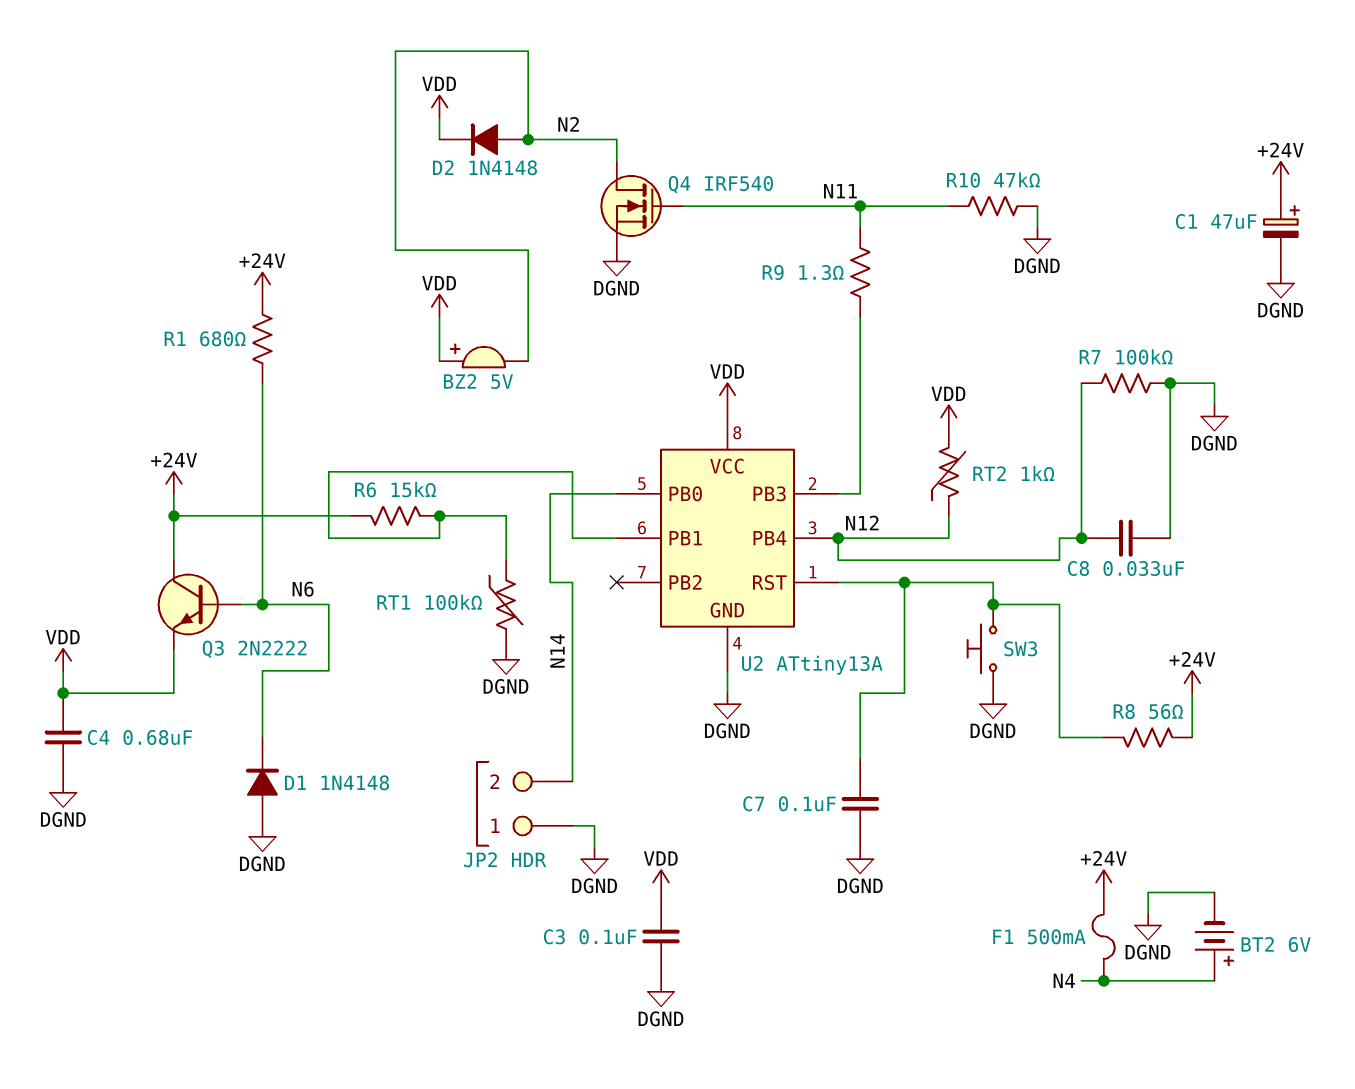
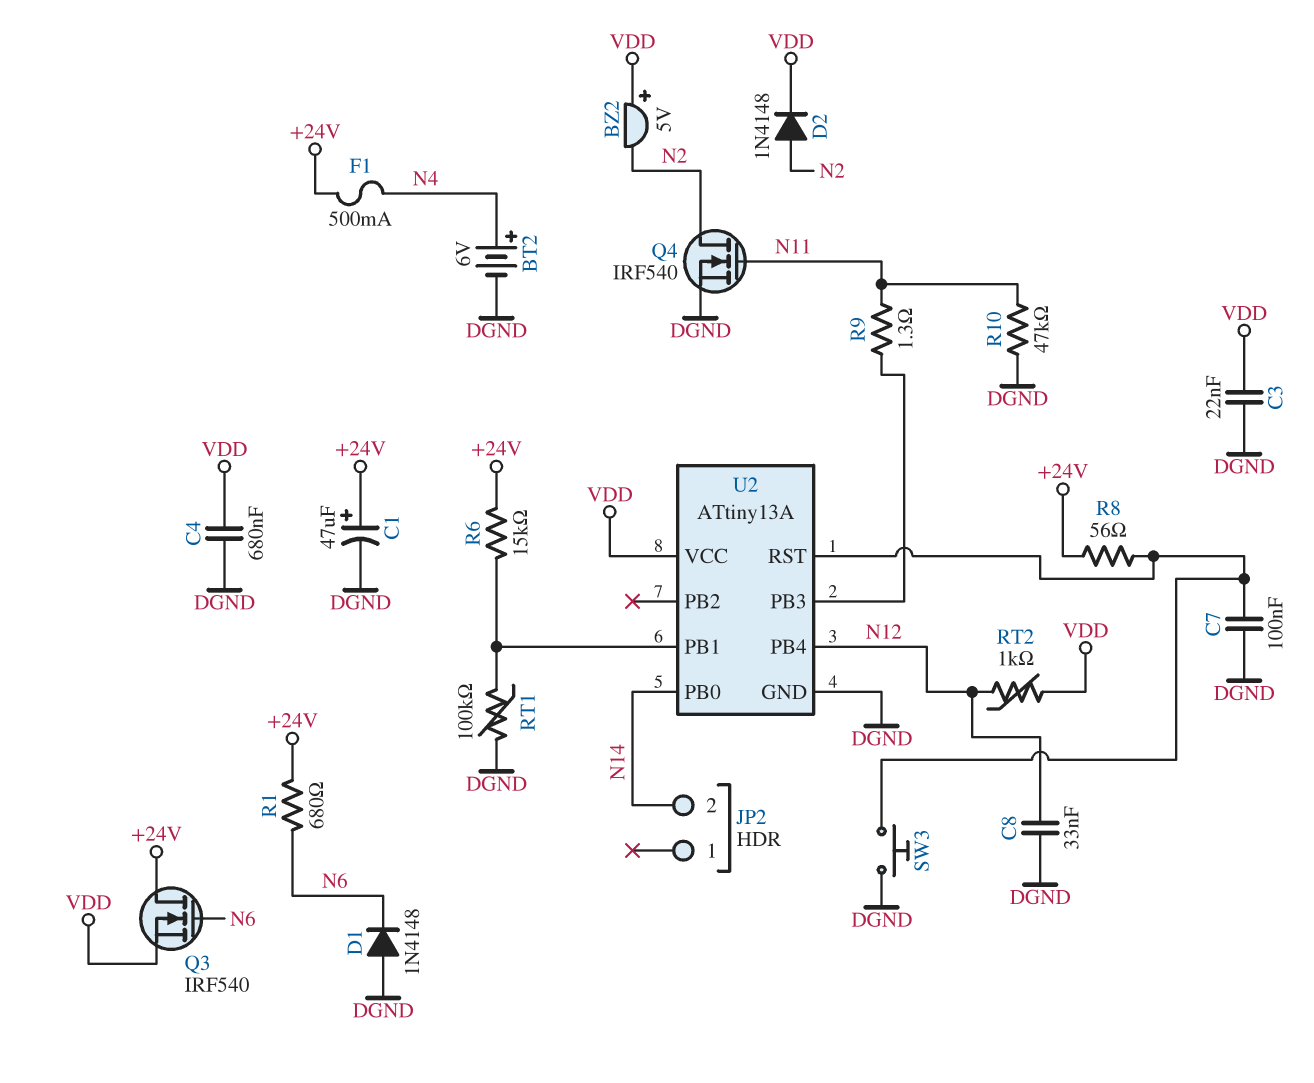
C3: 100nF (DGND, VDD) -> 22nF (DGND, VDD)
JP2 pin 1: DGND -> none
Q3: NPN 2N2222 (B N6, C +24V, E VDD) -> NMOS IRF540 (G N6, D +24V, S VDD)
R7: 100k (DGND, N12) -> none

